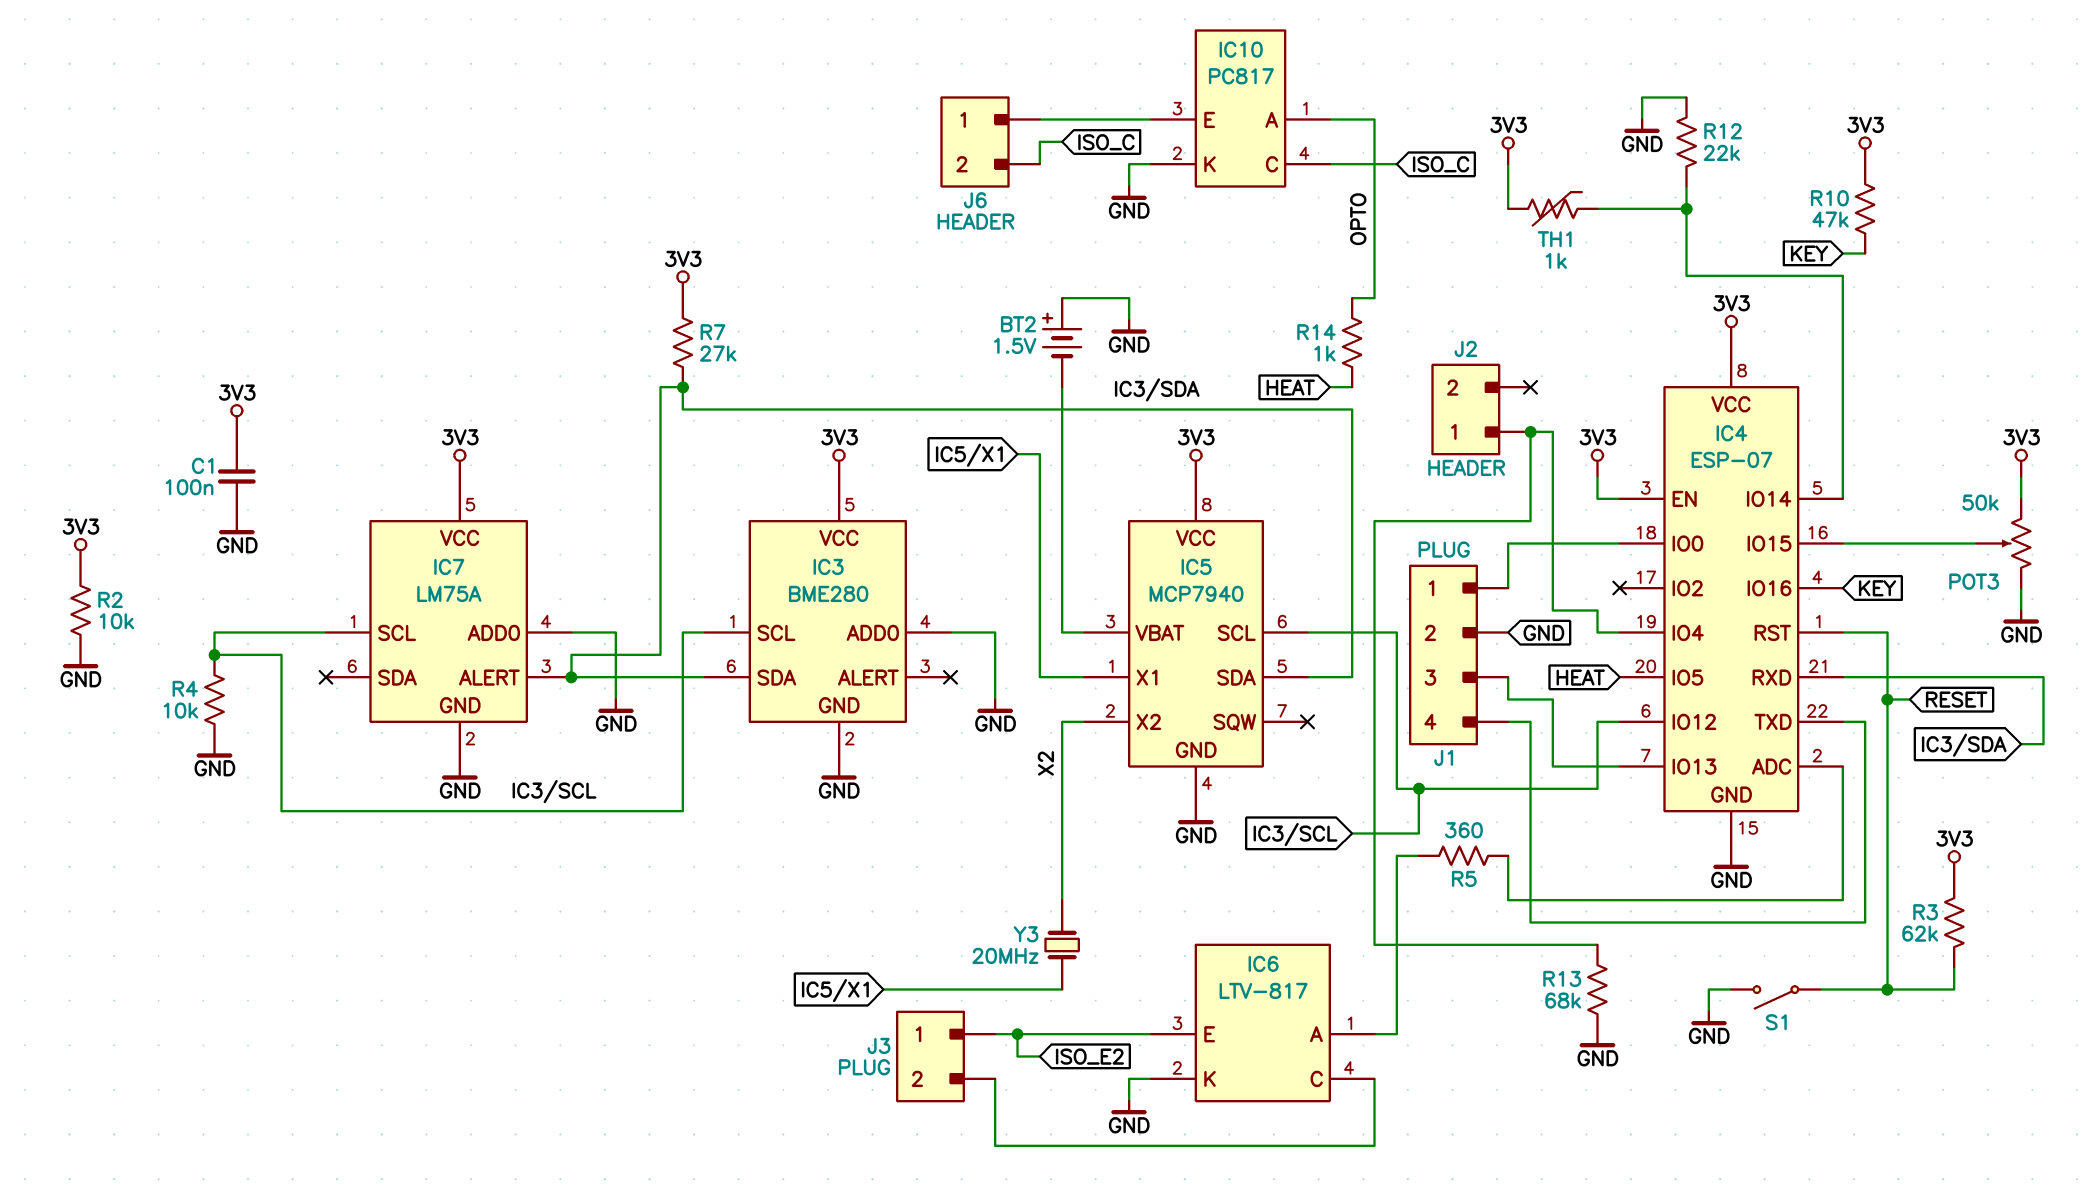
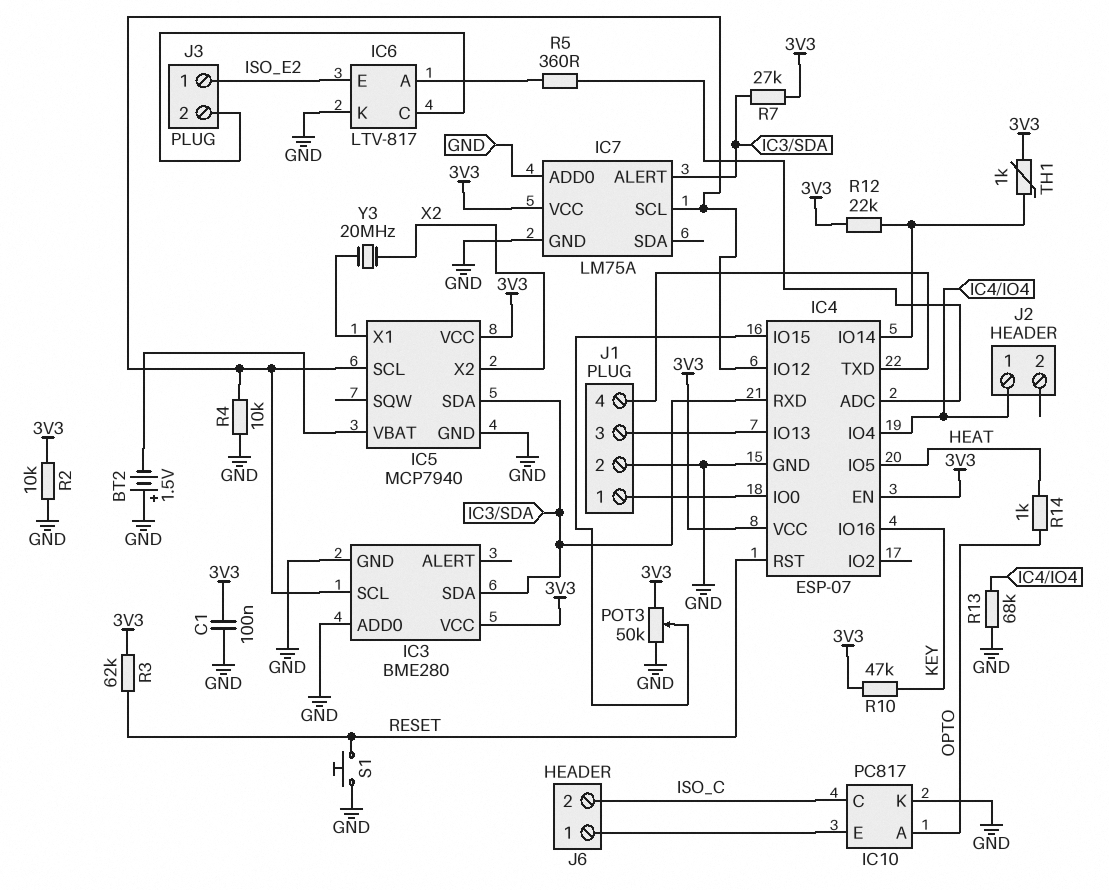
R12: 22k (GND, IC4/IO14) -> 22k (3V3, IC4/IO14)
S1: switch (GND, RESET) -> button (GND, RESET)

